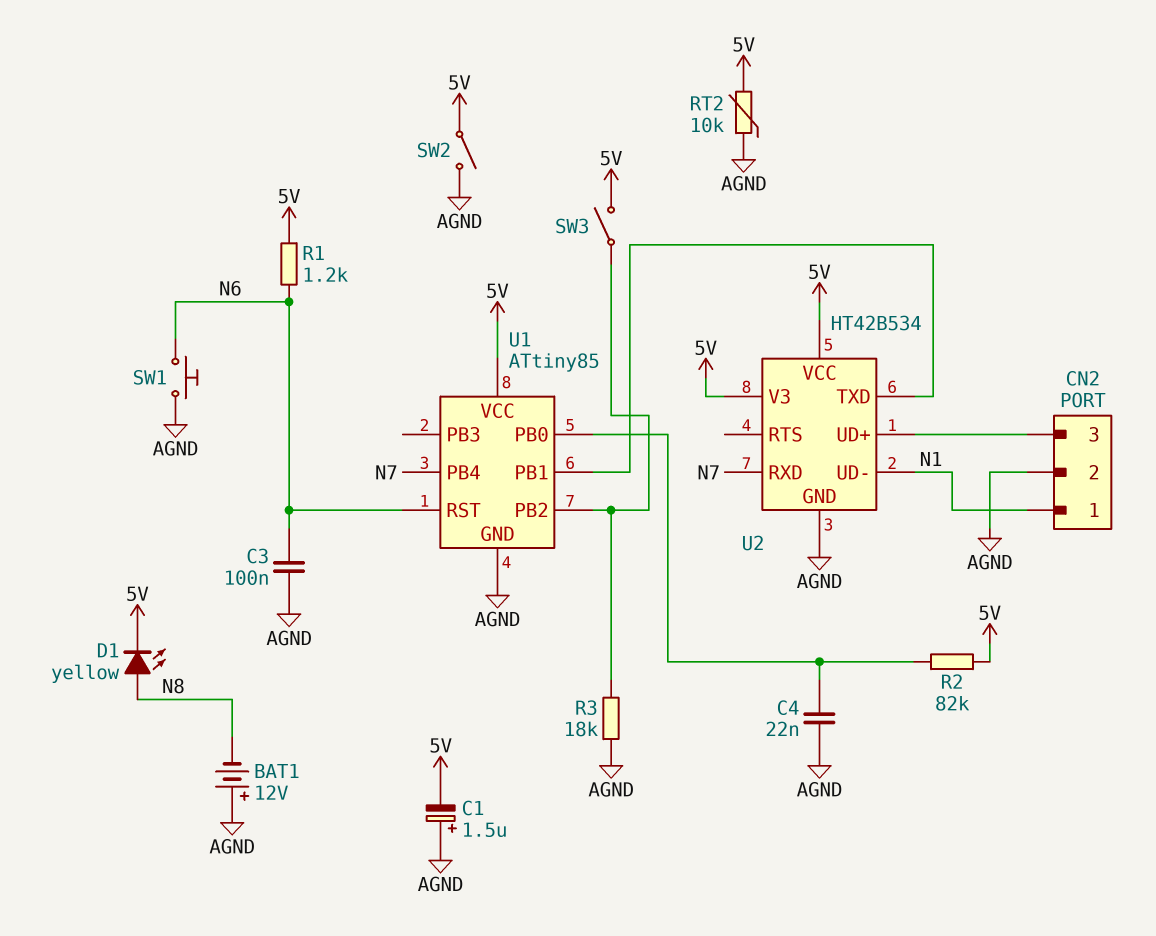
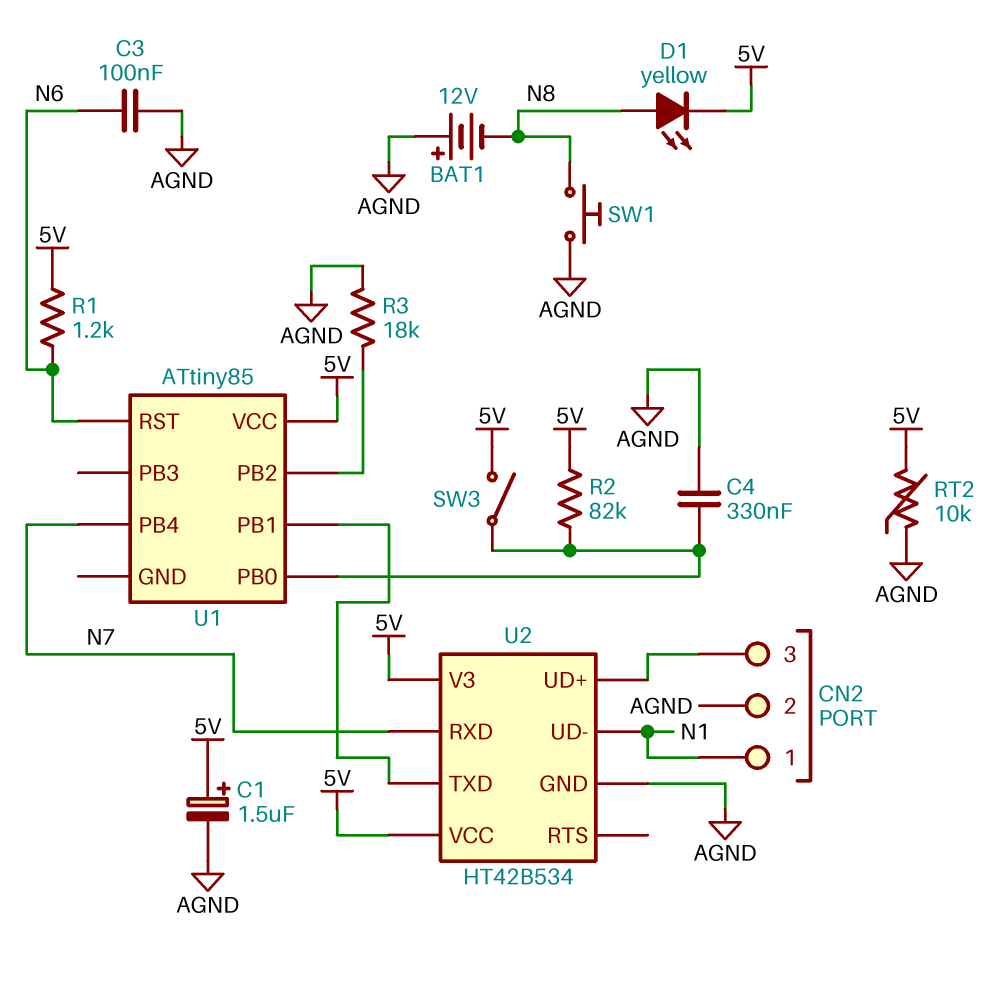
C1: 1.5uF (plus AGND, minus 5V) -> 1.5uF (plus 5V, minus AGND)
C4: 22nF (AGND, U1/PB0) -> 330nF (AGND, U1/PB0)
SW1: button (AGND, N6) -> button (AGND, N8)
SW2: switch (5V, AGND) -> none
SW3: switch (5V, U1/PB2) -> switch (5V, U1/PB0)
U1 pin GND: AGND -> none

